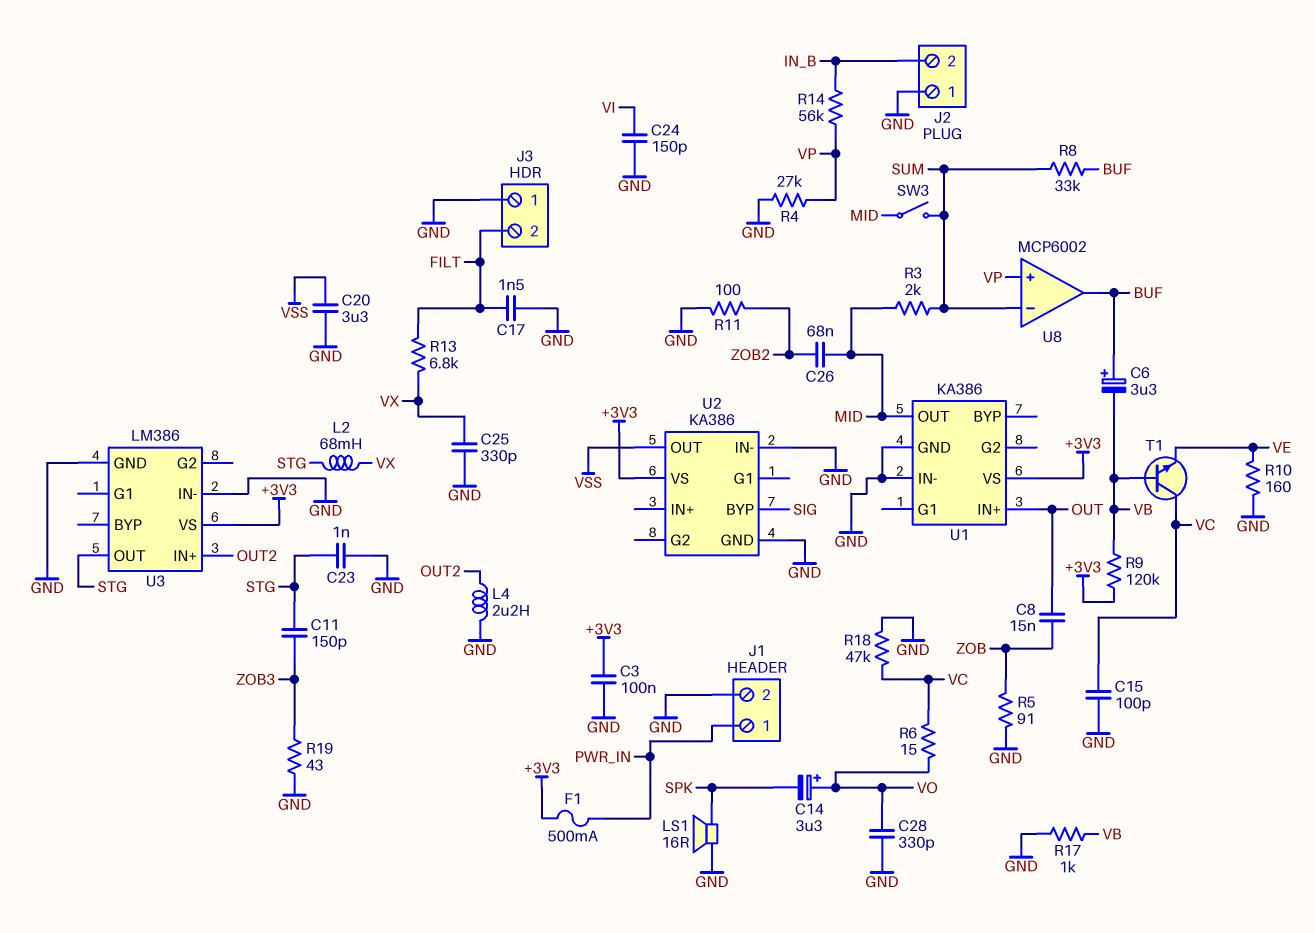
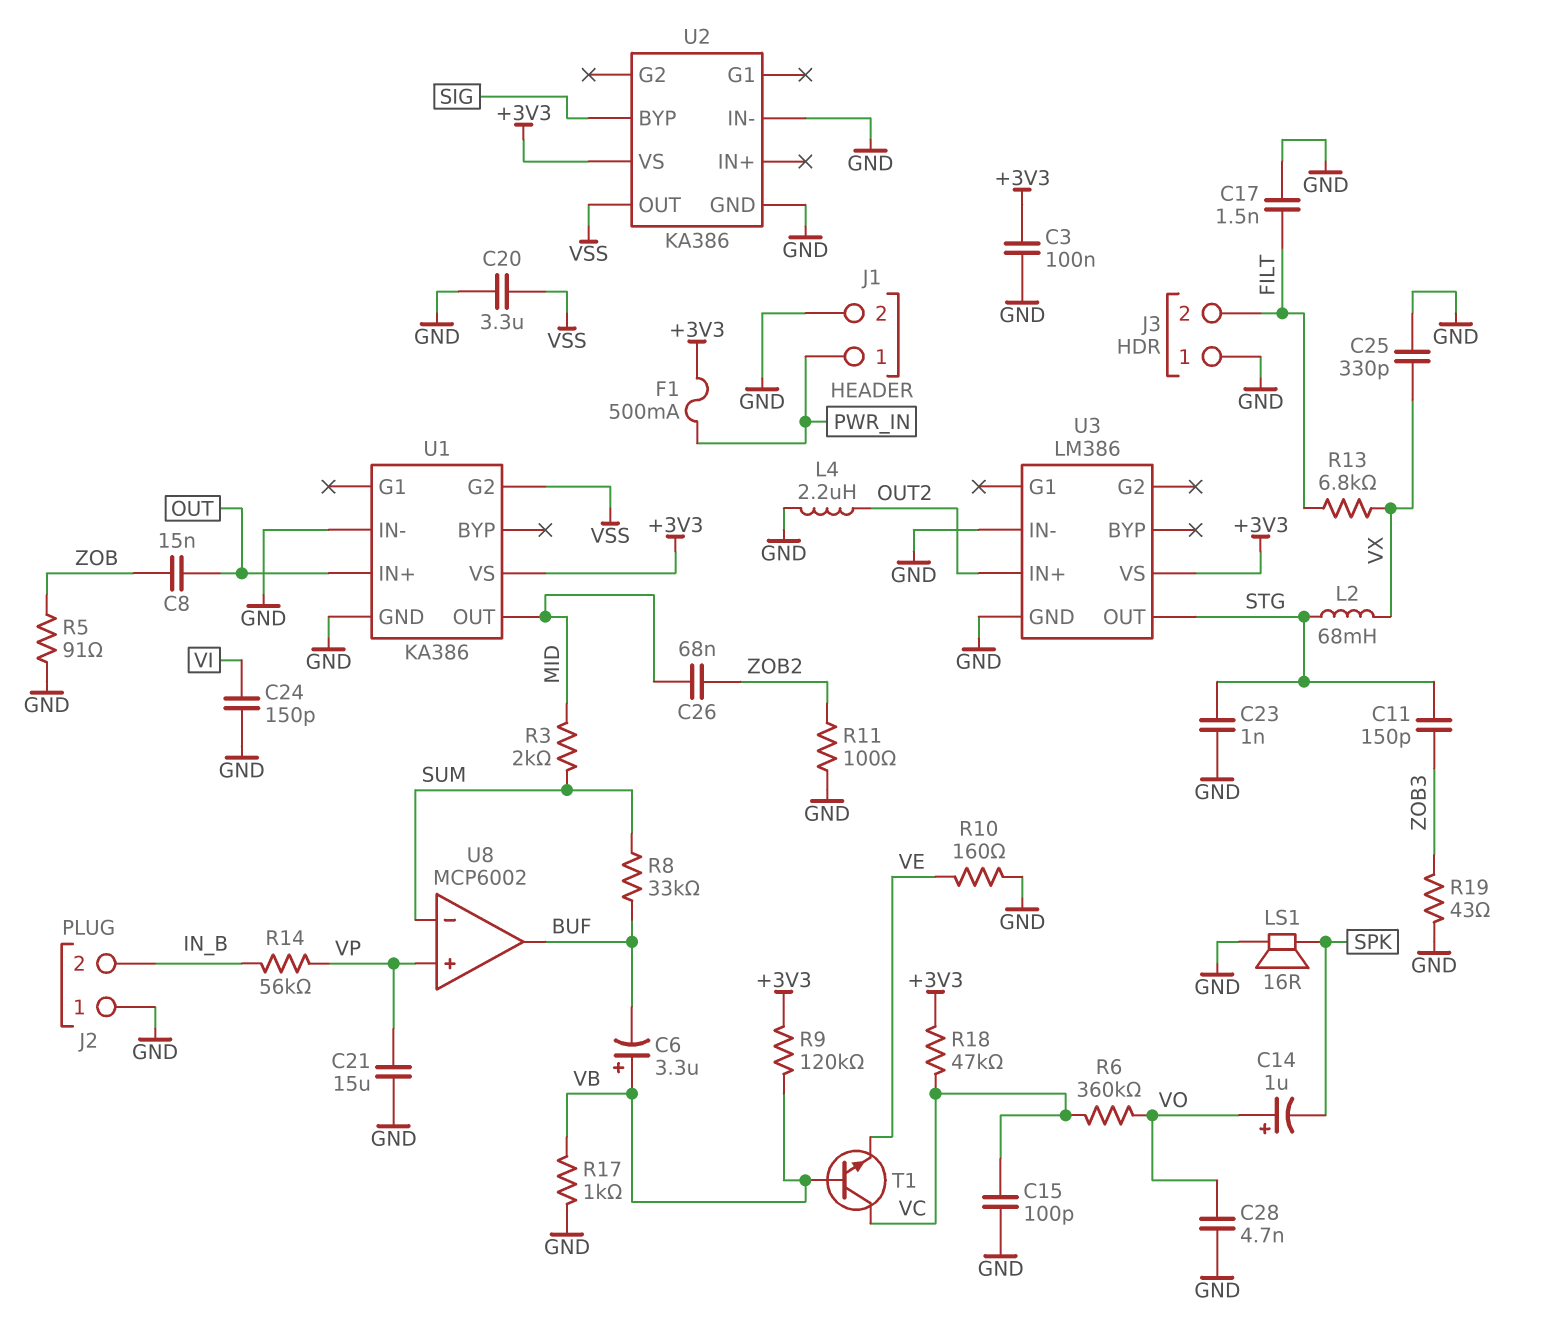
C6: 3.3uF (plus BUF, minus VB) -> 3.3uF (plus VB, minus BUF)
C14: 3.3uF (plus VO, minus SPK) -> 1uF (plus VO, minus SPK)
C21: none -> 15uF (GND, VP)
C28: 330pF (GND, VO) -> 4.7nF (GND, VO)
R4: 27k (GND, VP) -> none
R6: 15 (VC, VO) -> 360k (VC, VO)
R18: 47k (GND, VC) -> 47k (+3V3, VC)
SW3: switch (MID, SUM) -> none
U1 pin G2: none -> VSS

